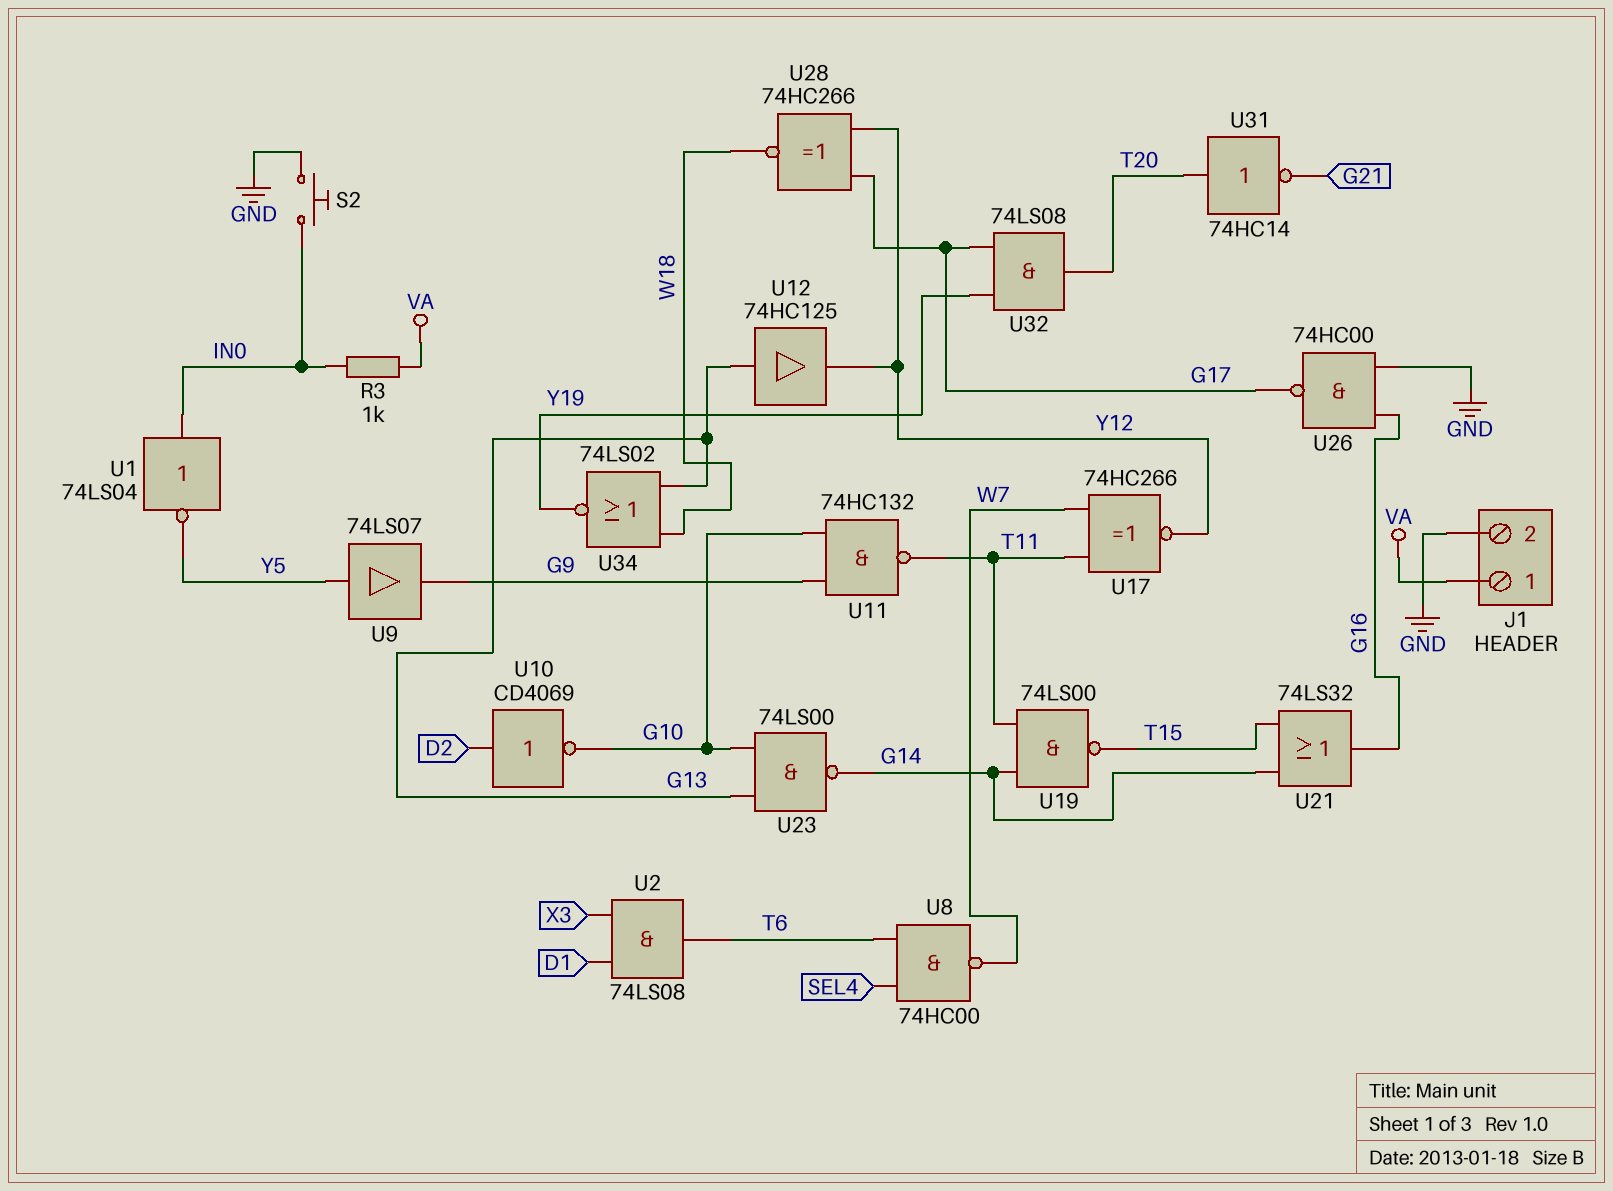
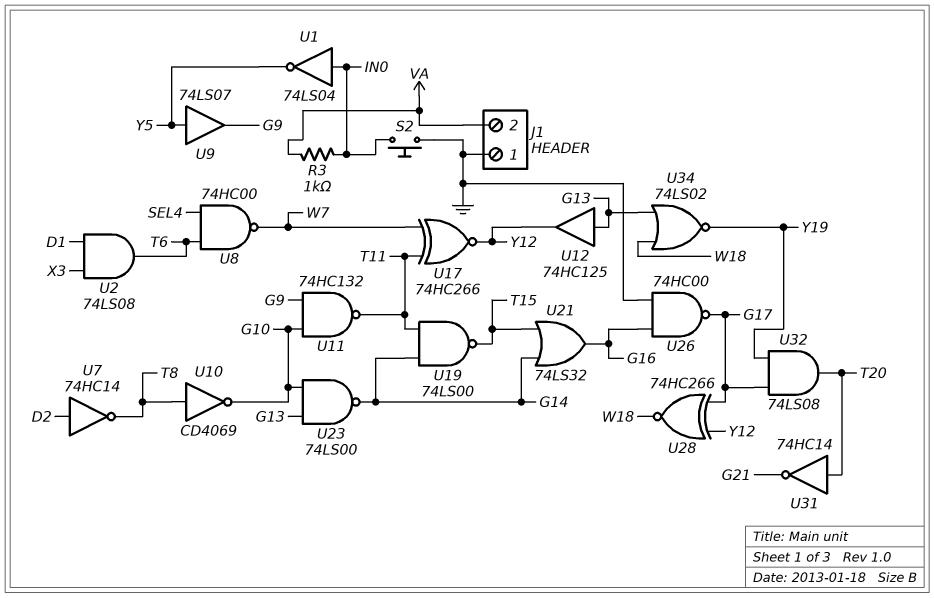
J1 pin 1: VA -> GND
J1 pin 2: GND -> VA
U7: none -> NOT 74HC14 (in D2, out T8)
U10: NOT CD4069 (in D2, out G10) -> NOT CD4069 (in T8, out G10)

